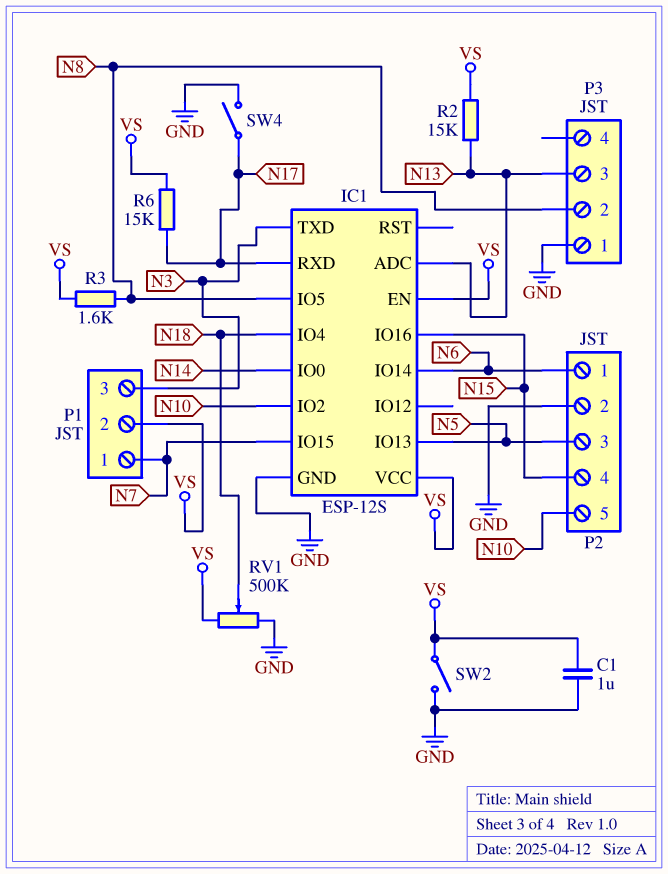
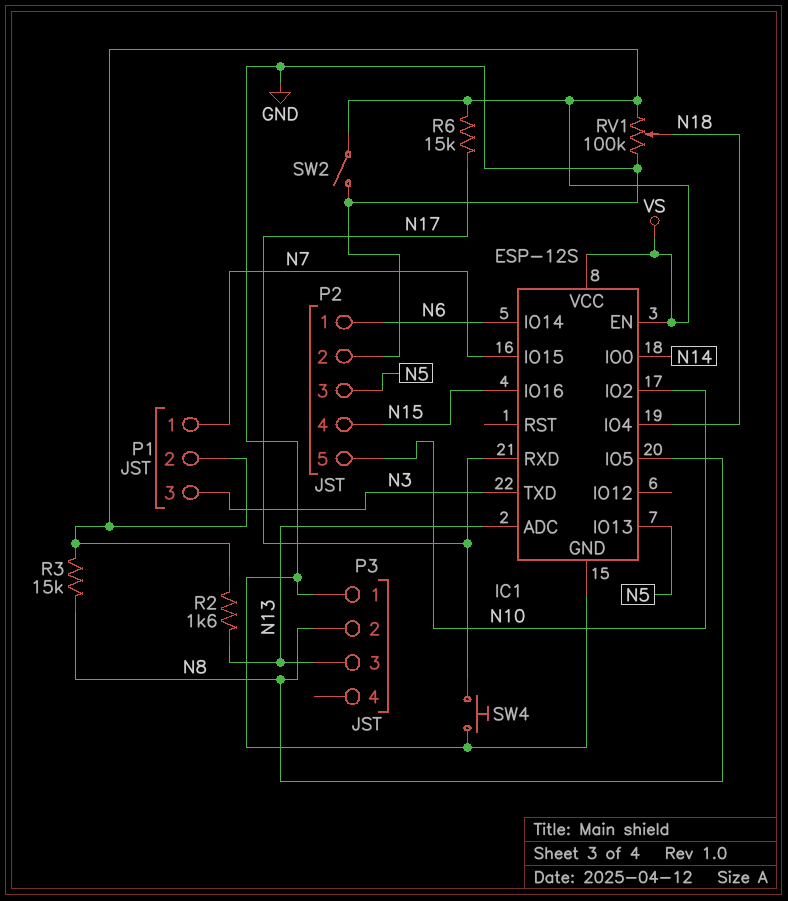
C1: 1uF (GND, VS) -> none
R2: 15k (N13, VS) -> 1.6k (N13, VS)
R3: 1.6k (N8, VS) -> 15k (N8, VS)
RV1: 500k (GND, VS, wiper N18) -> 100k (GND, VS, wiper N18)
SW4: switch (GND, N17) -> button (GND, N17)

